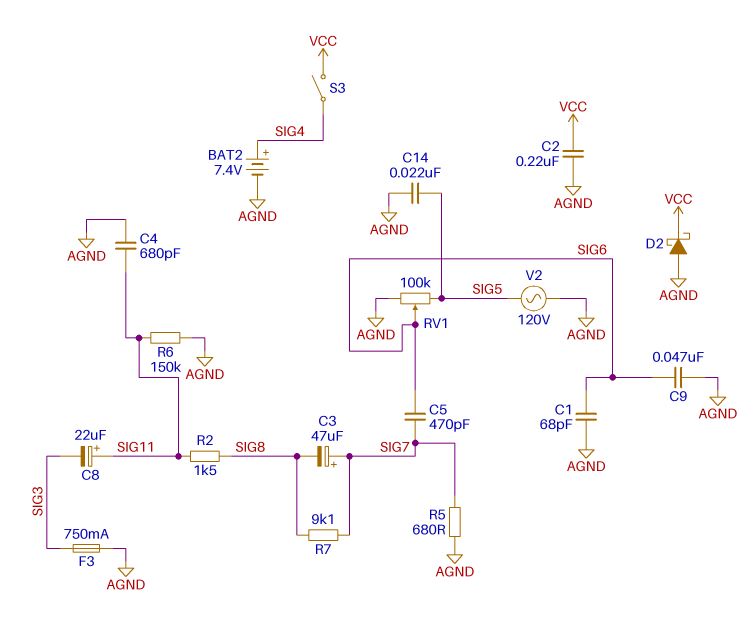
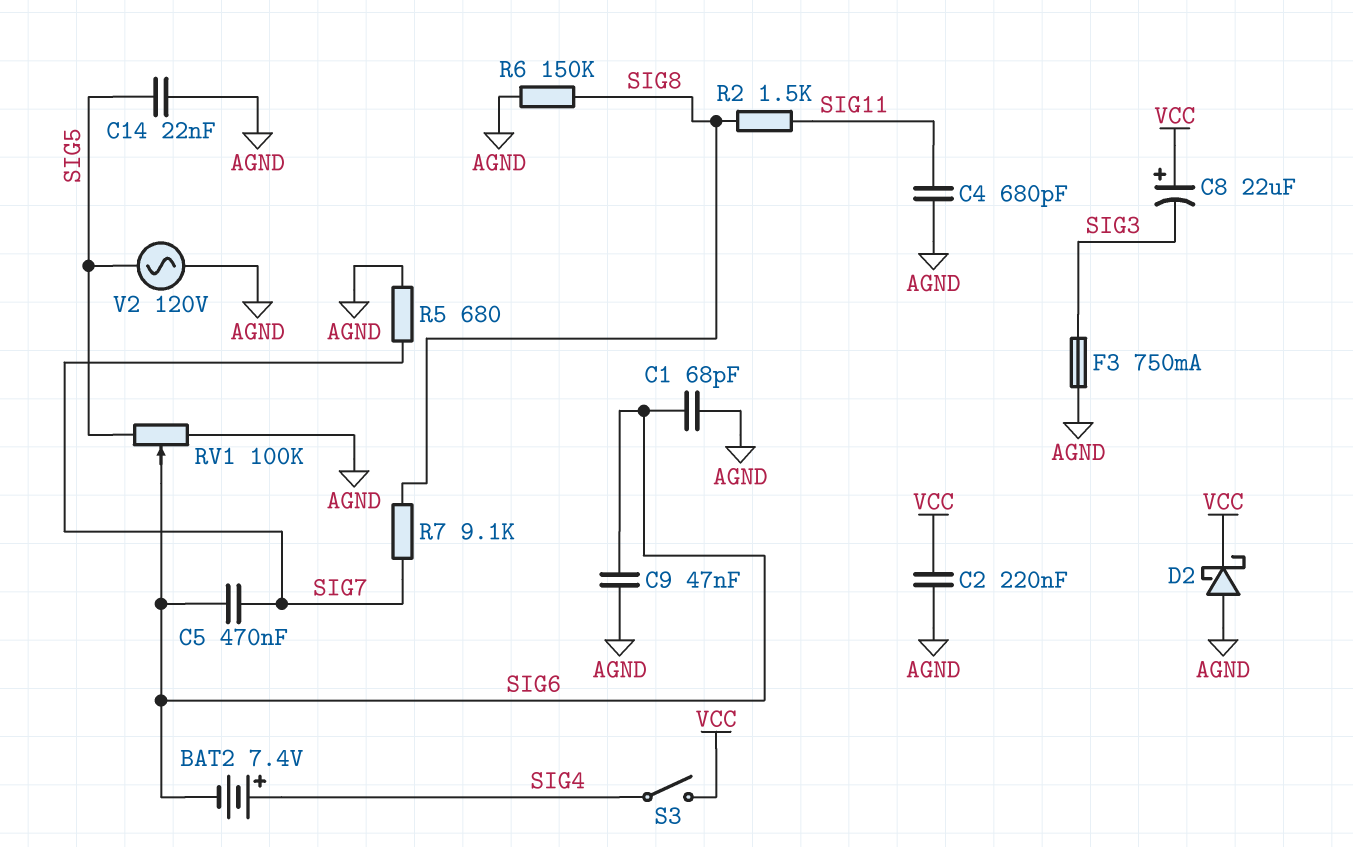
BAT2: 7.4V (plus SIG4, minus AGND) -> 7.4V (plus SIG4, minus SIG6)
C3: 47uF (plus SIG7, minus SIG8) -> none
C5: 470pF (SIG6, SIG7) -> 470nF (SIG6, SIG7)
C8: 22uF (plus SIG11, minus SIG3) -> 22uF (plus VCC, minus SIG3)
R6: 150k (AGND, SIG11) -> 150k (AGND, SIG8)

